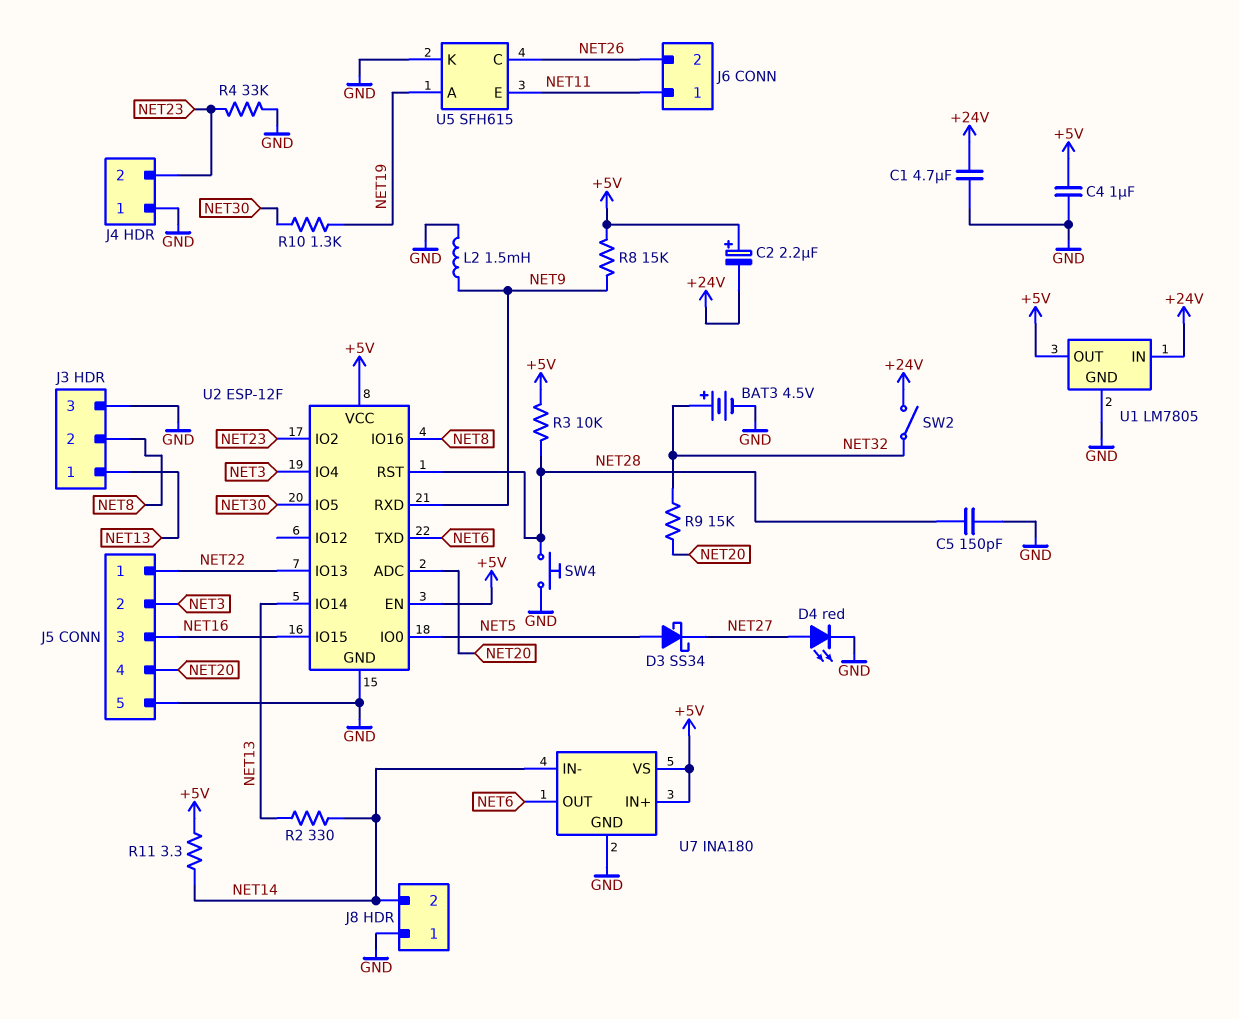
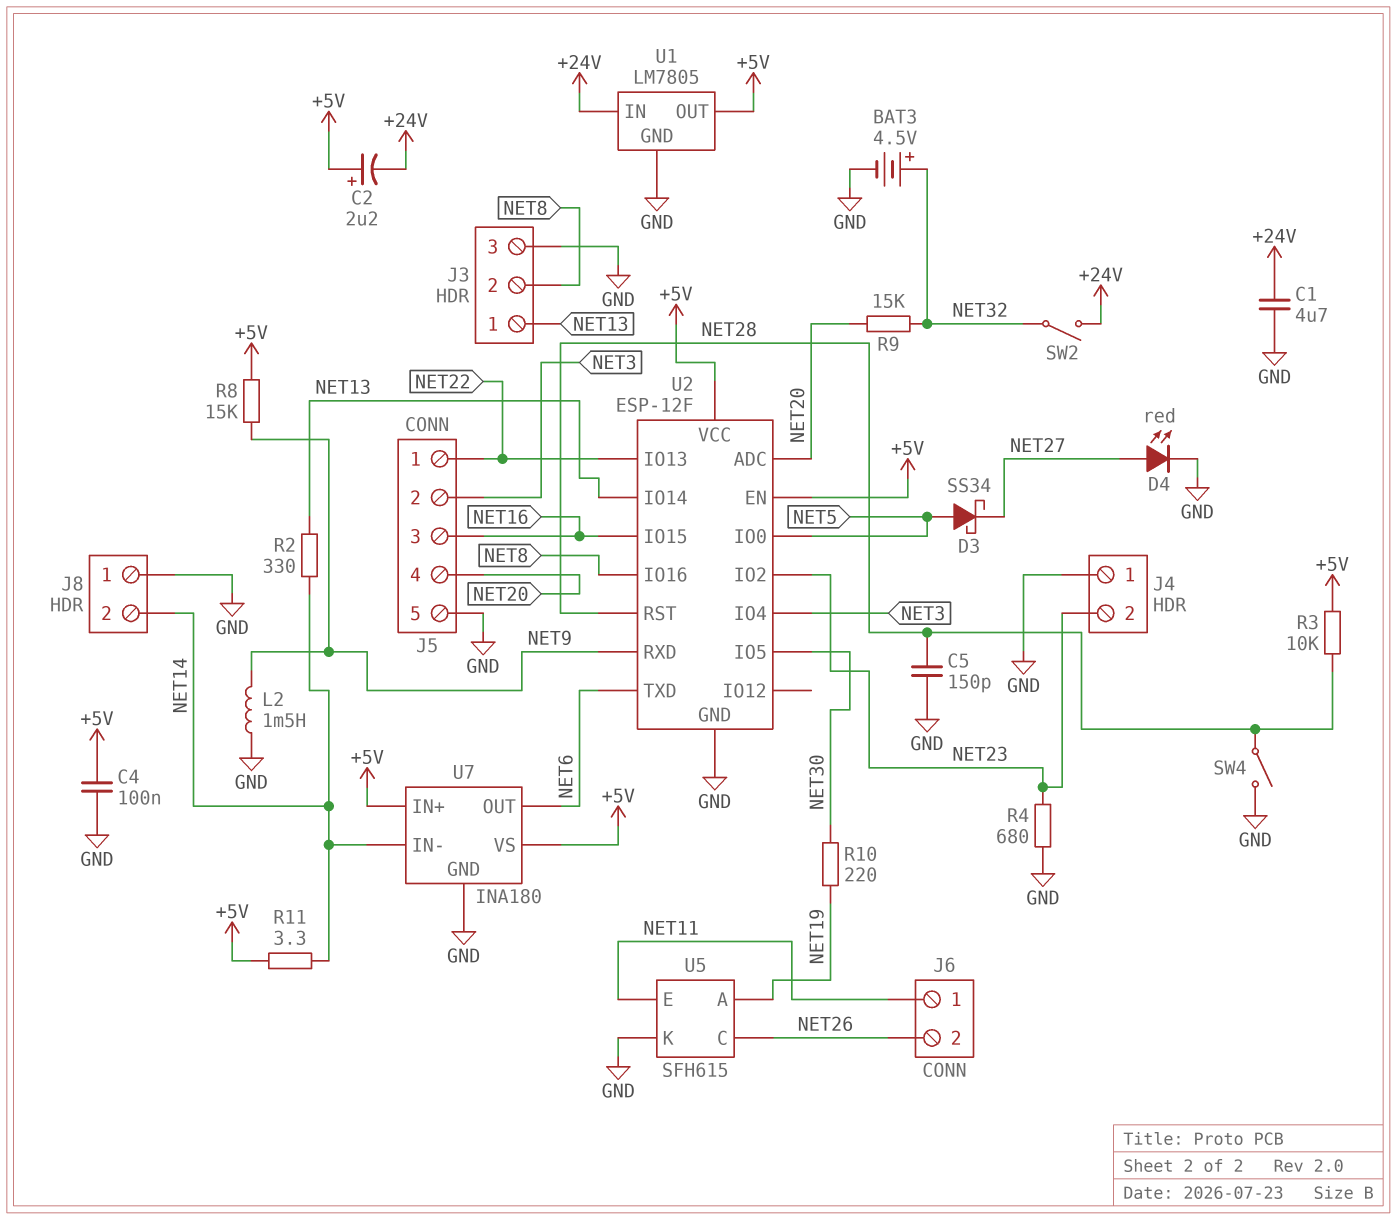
C4: 1uF (+5V, GND) -> 100nF (+5V, GND)
R4: 33k (GND, NET23) -> 680 (GND, NET23)
R10: 1.3k (NET19, NET30) -> 220 (NET19, NET30)
SW4: button (GND, NET28) -> switch (GND, NET28)

